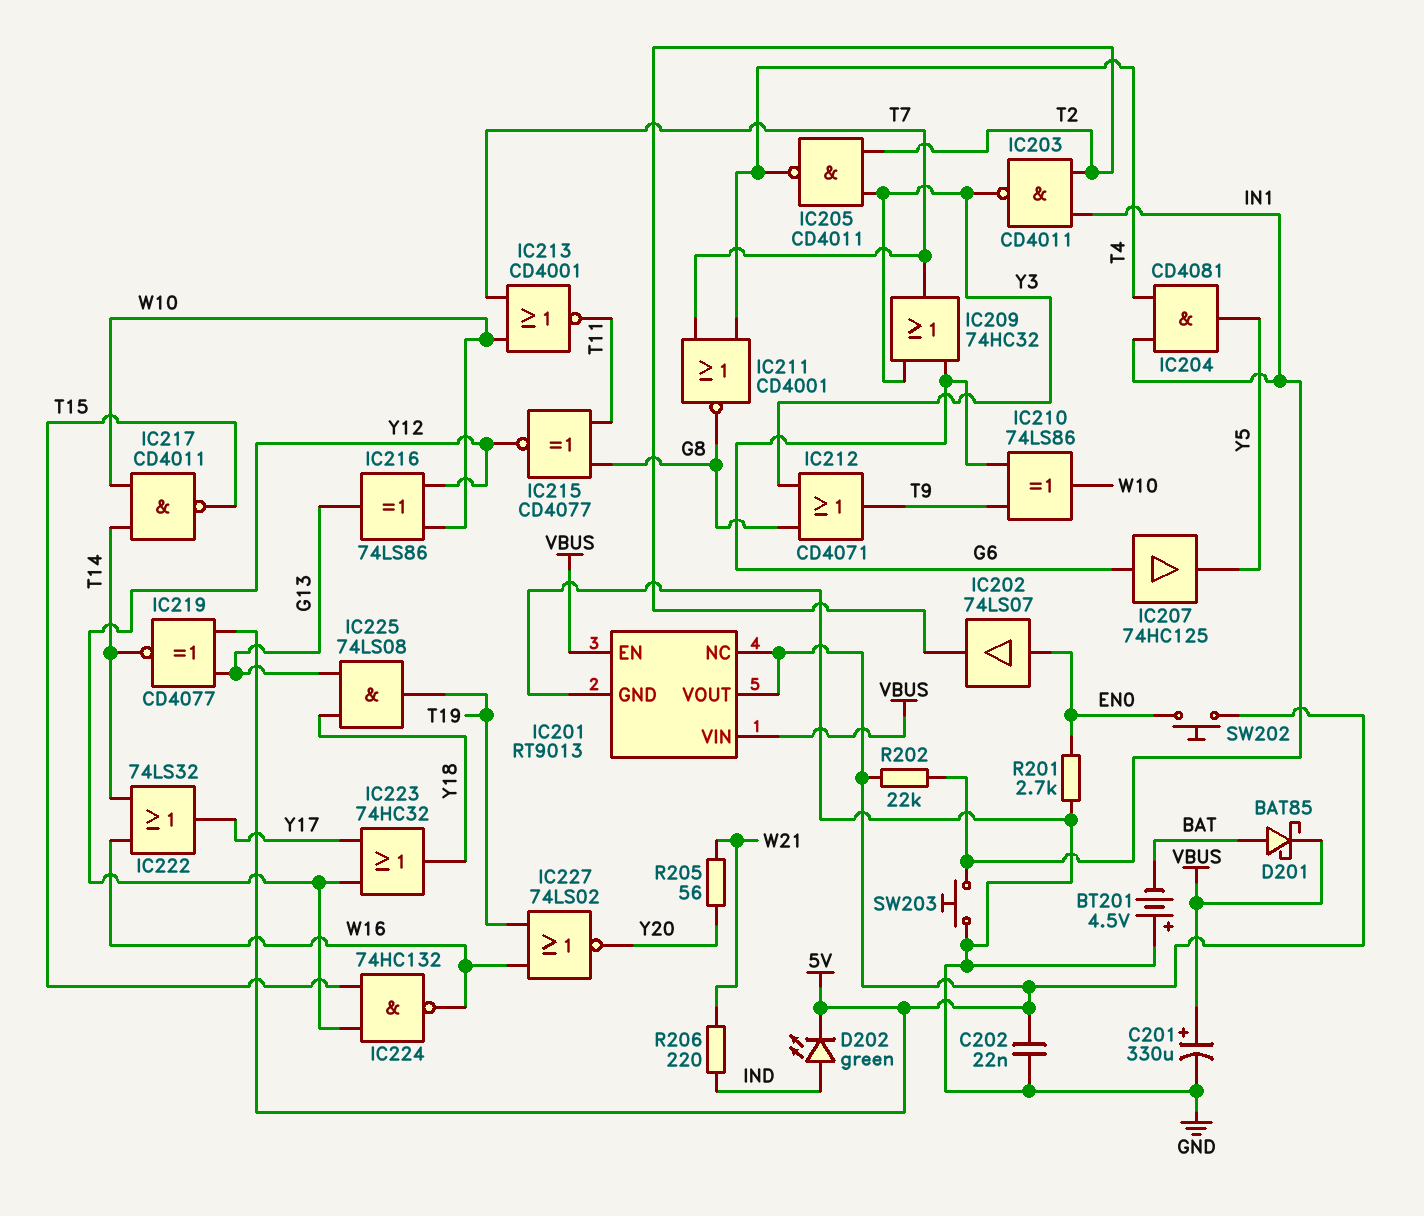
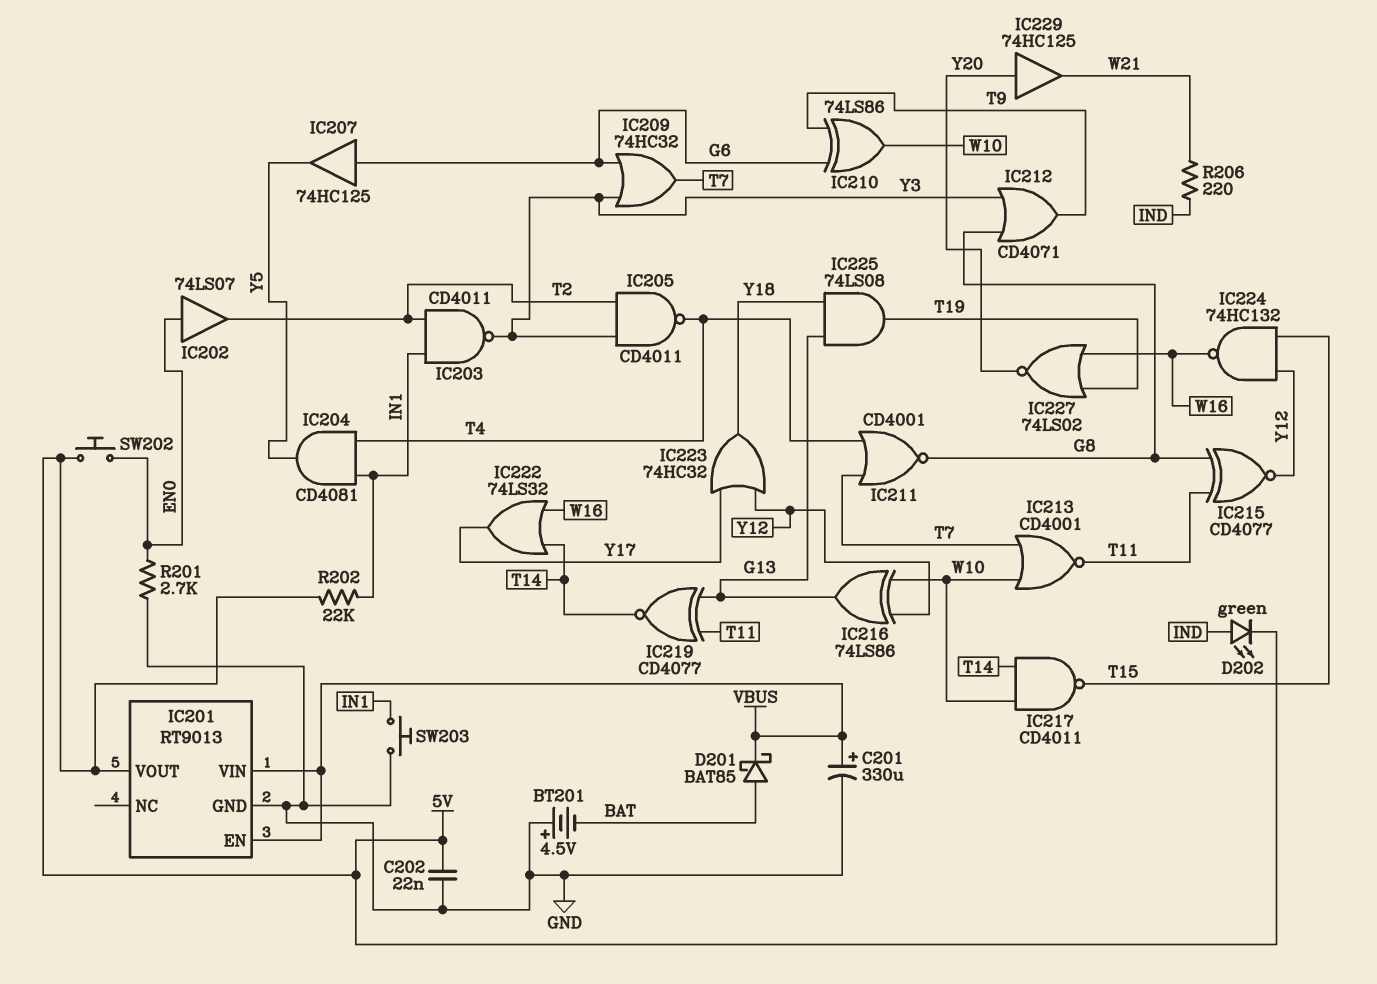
IC201 pin NC: 5V -> none
IC219: XNOR CD4077 (in 5V, in G13, out T14) -> XNOR CD4077 (in G13, in T11, out T14)
IC229: none -> buffer 74HC125 (in Y20, out W21)
R205: 56 (W21, Y20) -> none

